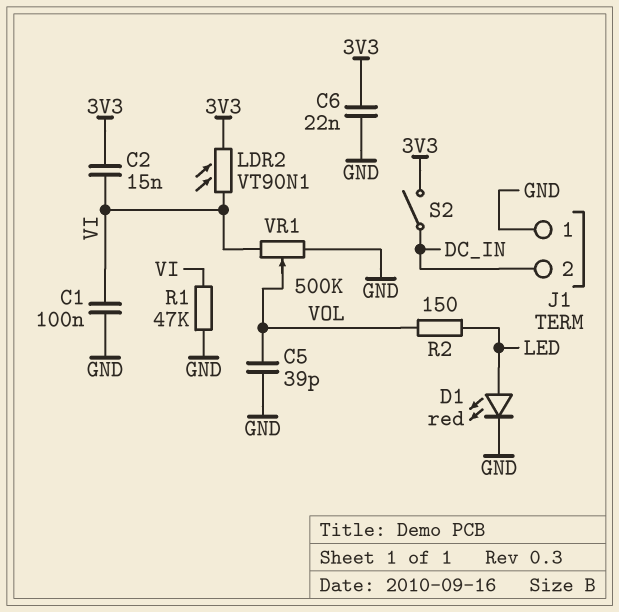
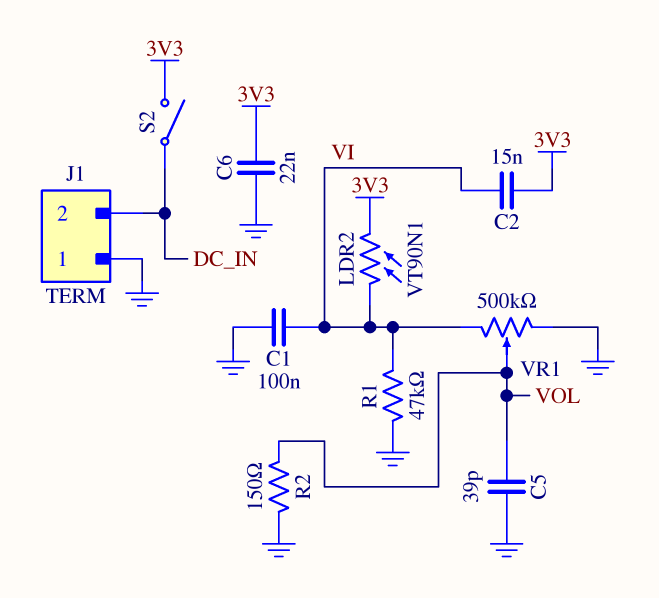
D1: LED red (A LED, K GND) -> none
R2: 150 (LED, VOL) -> 150 (GND, VOL)

